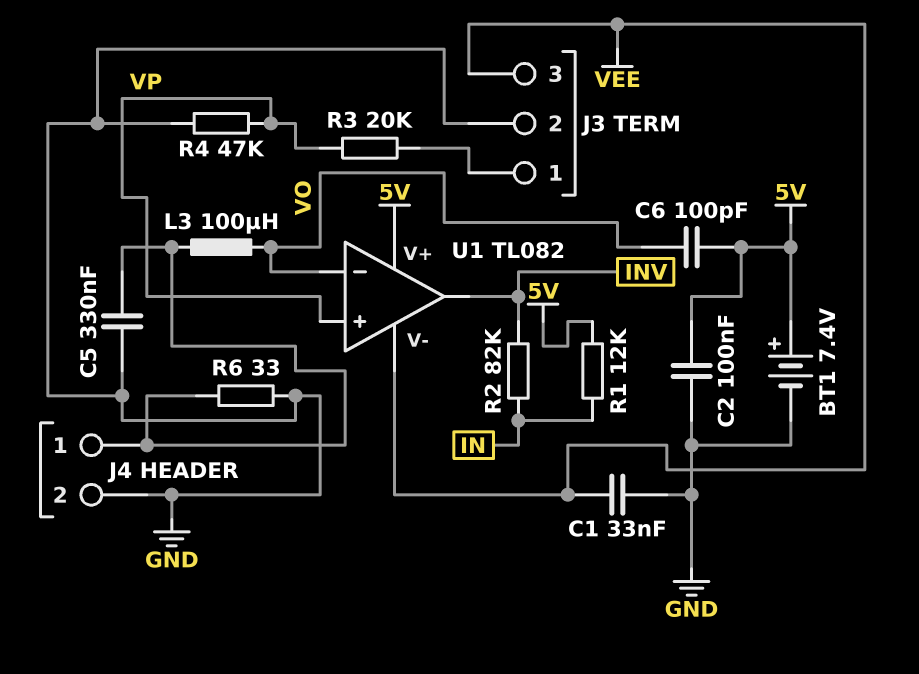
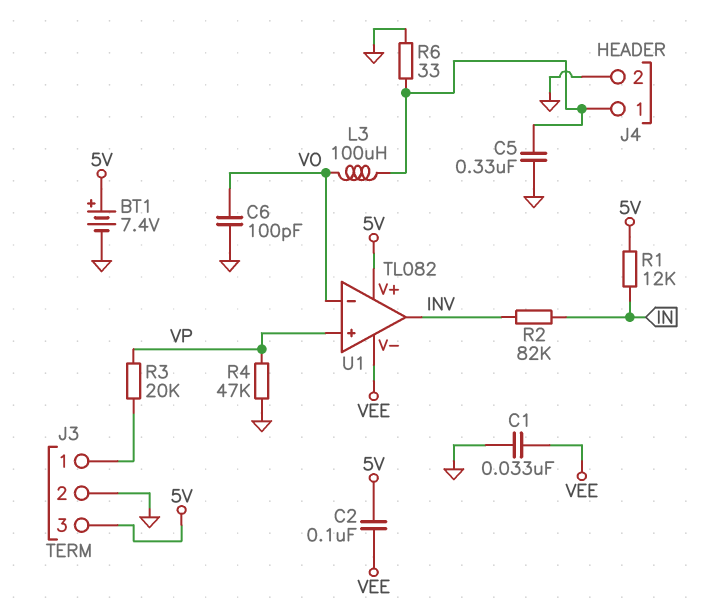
C2: 100nF (5V, GND) -> 100nF (5V, VEE)
C6: 100pF (5V, VO) -> 100pF (GND, VO)
J3 pin 3: VEE -> 5V

